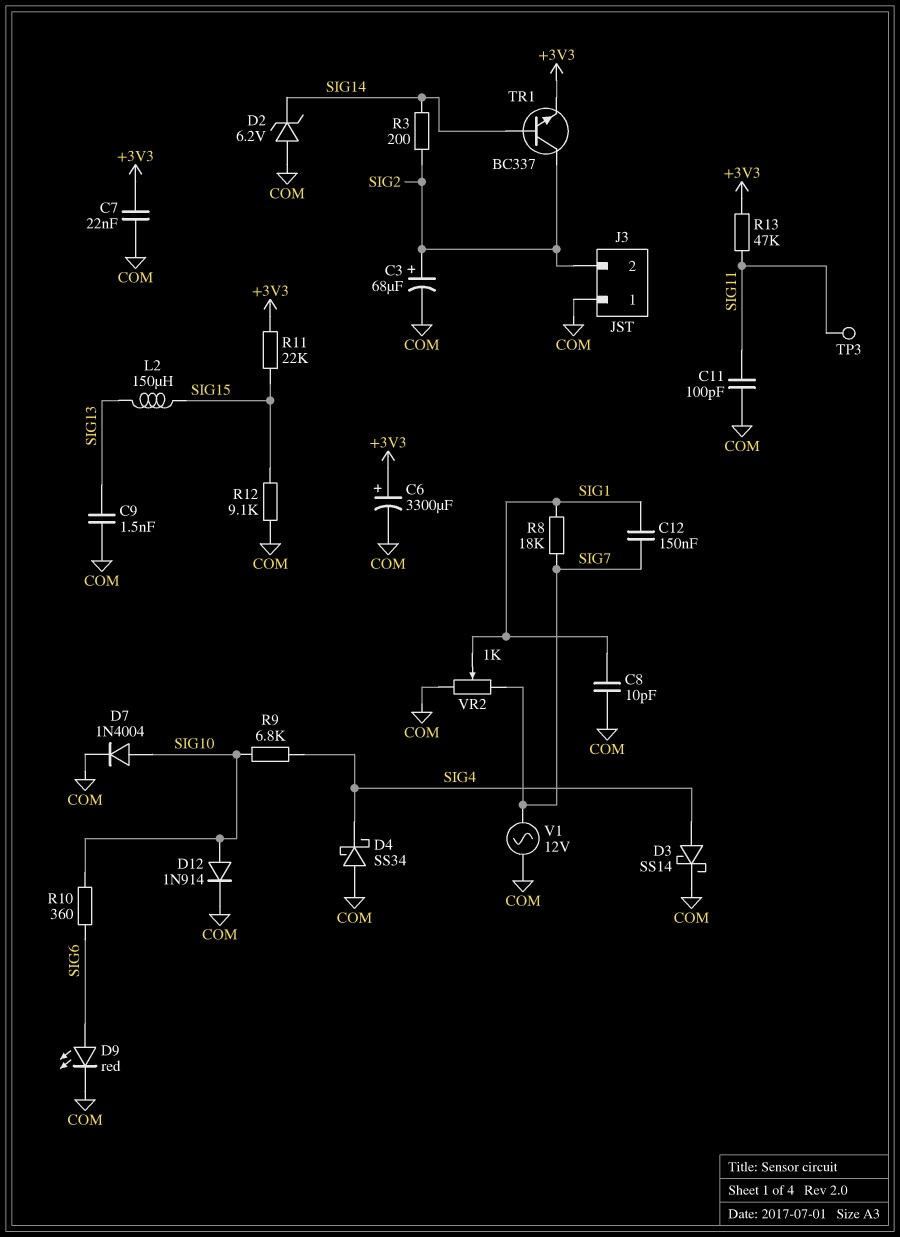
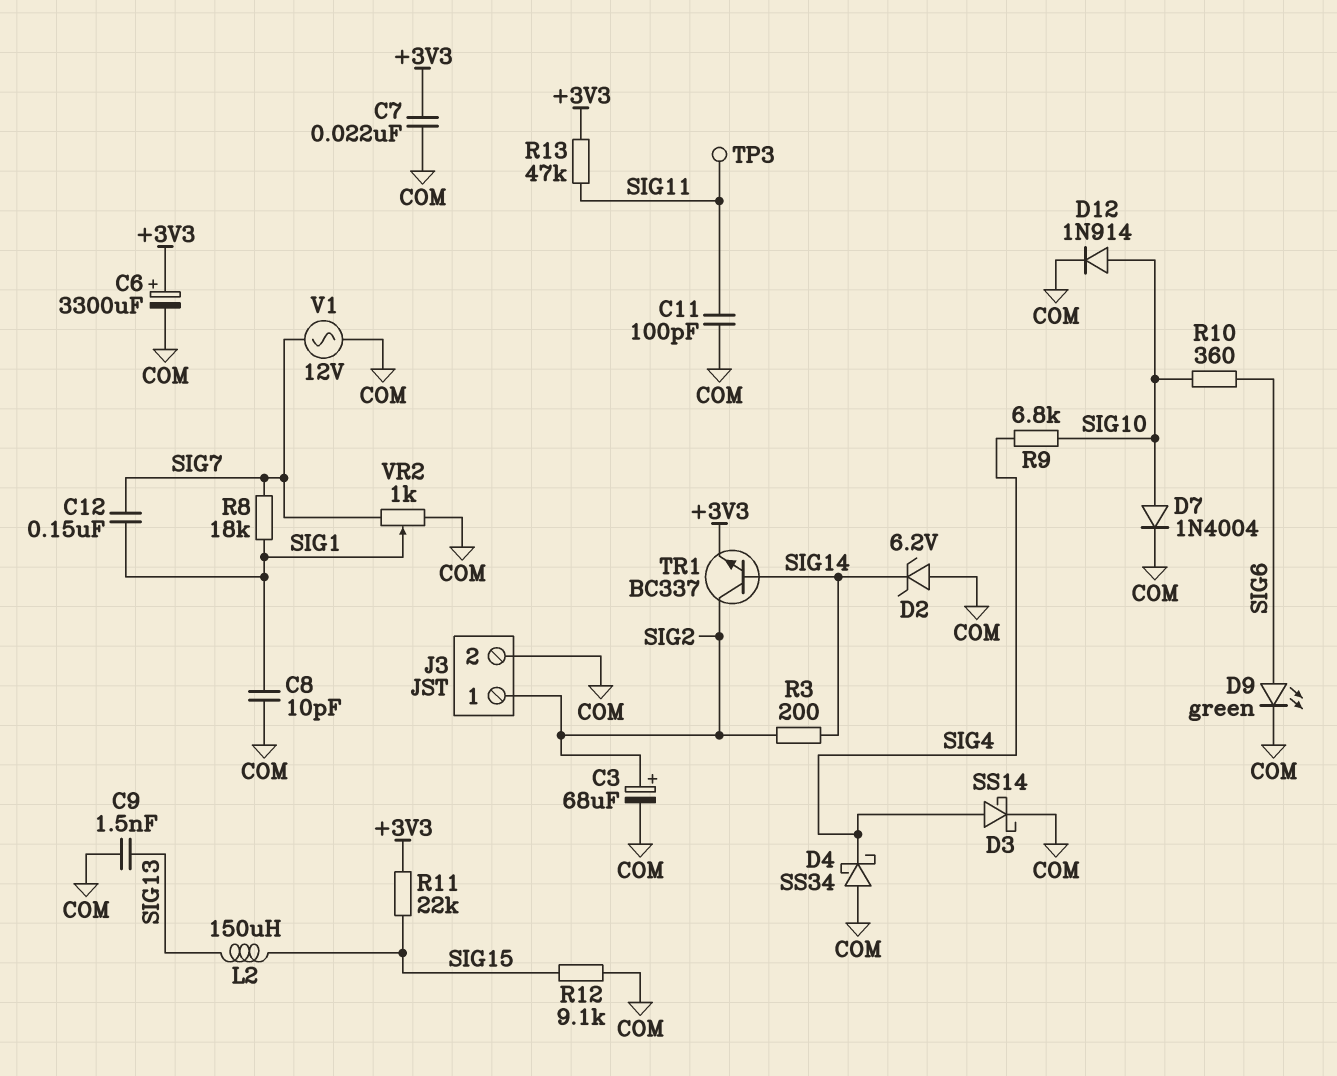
D9: LED red (A SIG6, K COM) -> LED green (A SIG6, K COM)
J3 pin 1: COM -> SIG2
J3 pin 2: SIG2 -> COM

